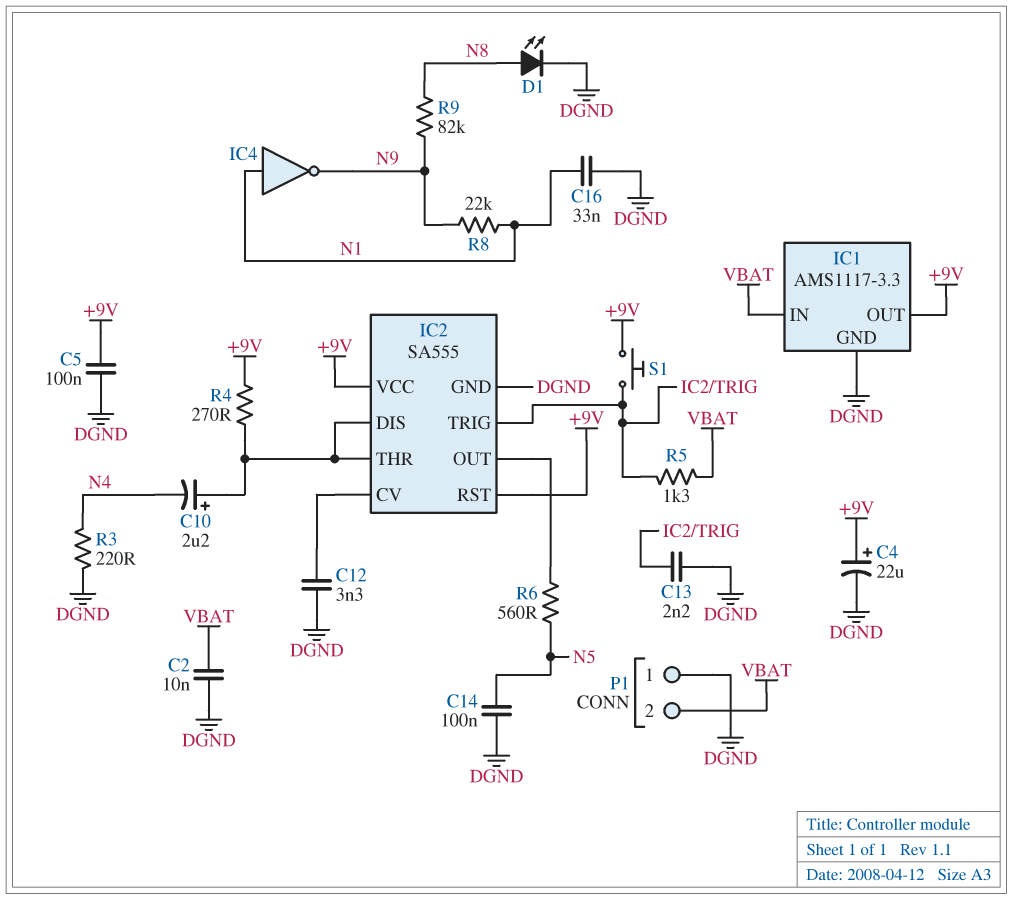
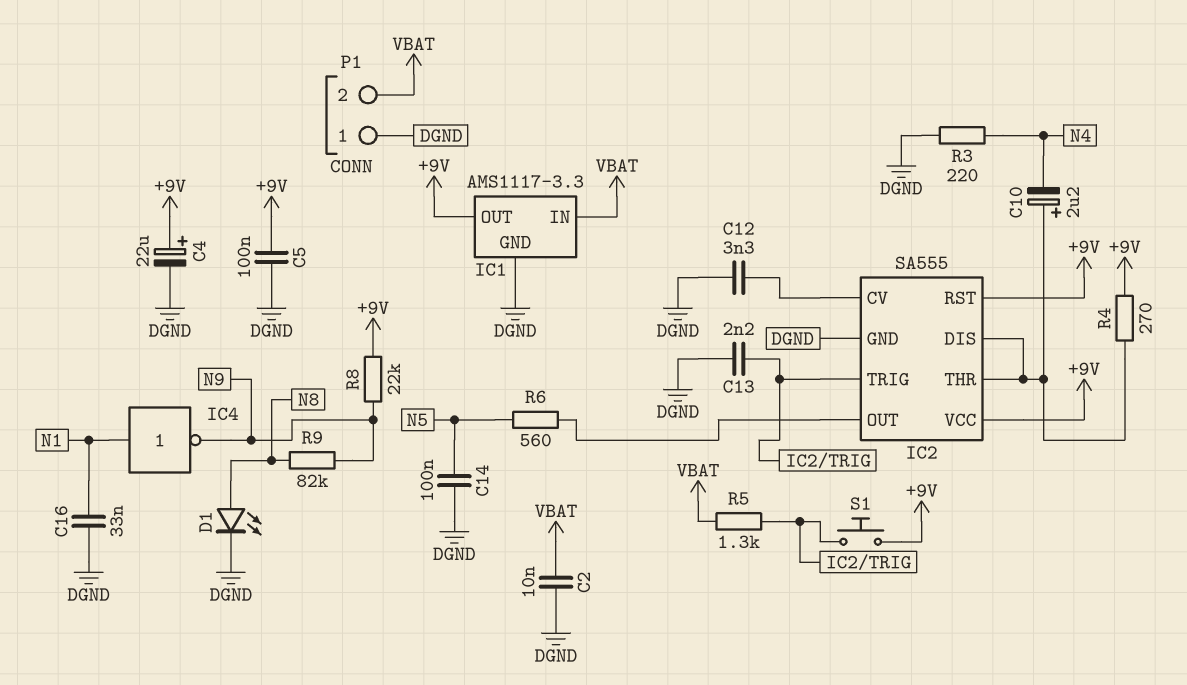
R8: 22k (N1, N9) -> 22k (+9V, N9)

